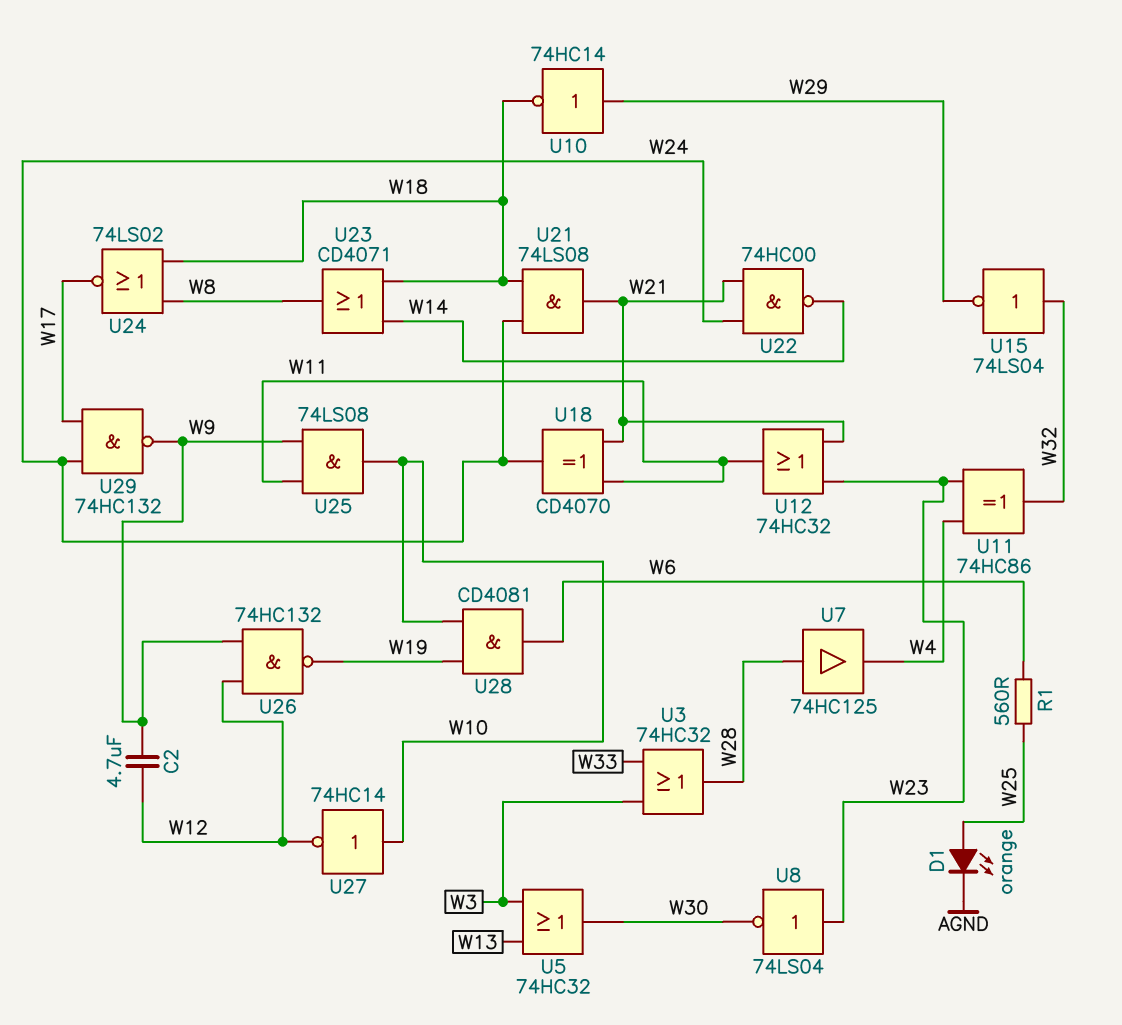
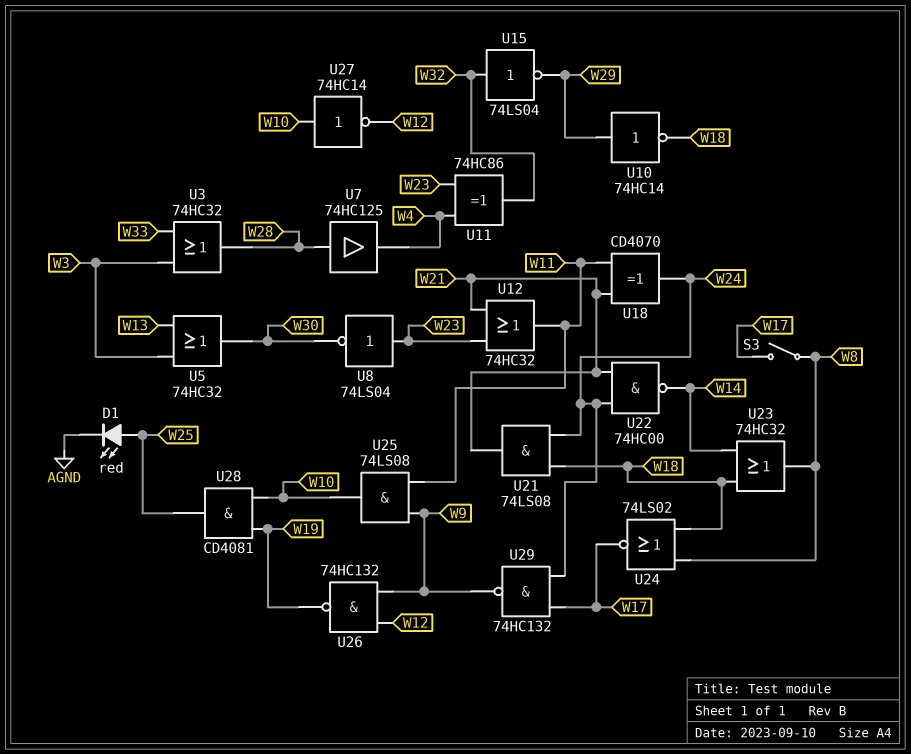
C2: 4.7uF (W9, W12) -> none
D1: LED orange (A W25, K AGND) -> LED red (A W25, K AGND)
R1: 560 (W6, W25) -> none
S3: none -> switch (W8, W17)
U23: OR CD4071 (in W14, in W18, out W8) -> OR 74HC32 (in W14, in W18, out W8)
U28: AND CD4081 (in W10, in W19, out W6) -> AND CD4081 (in W10, in W19, out W25)

